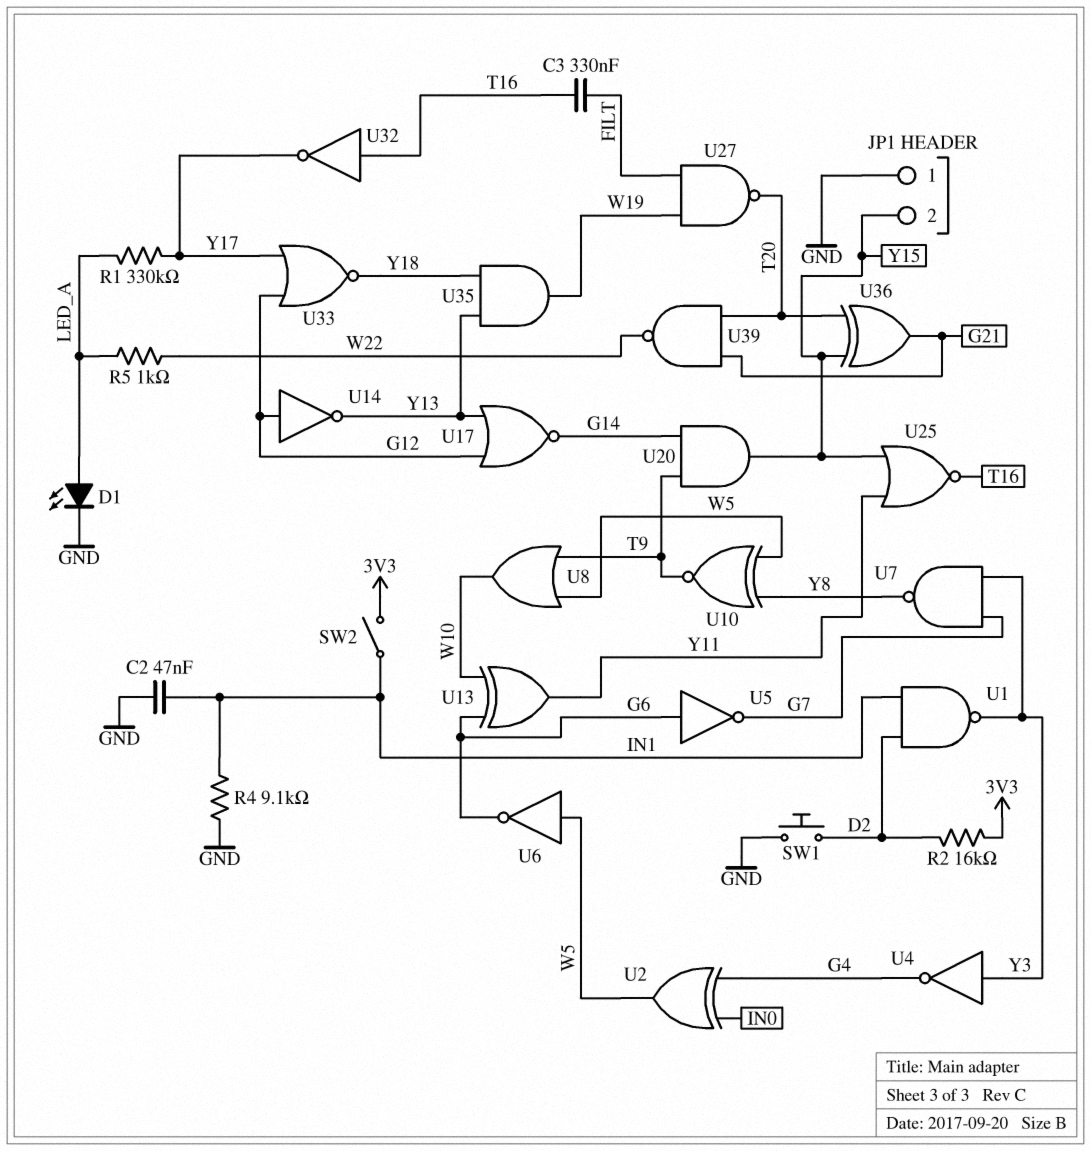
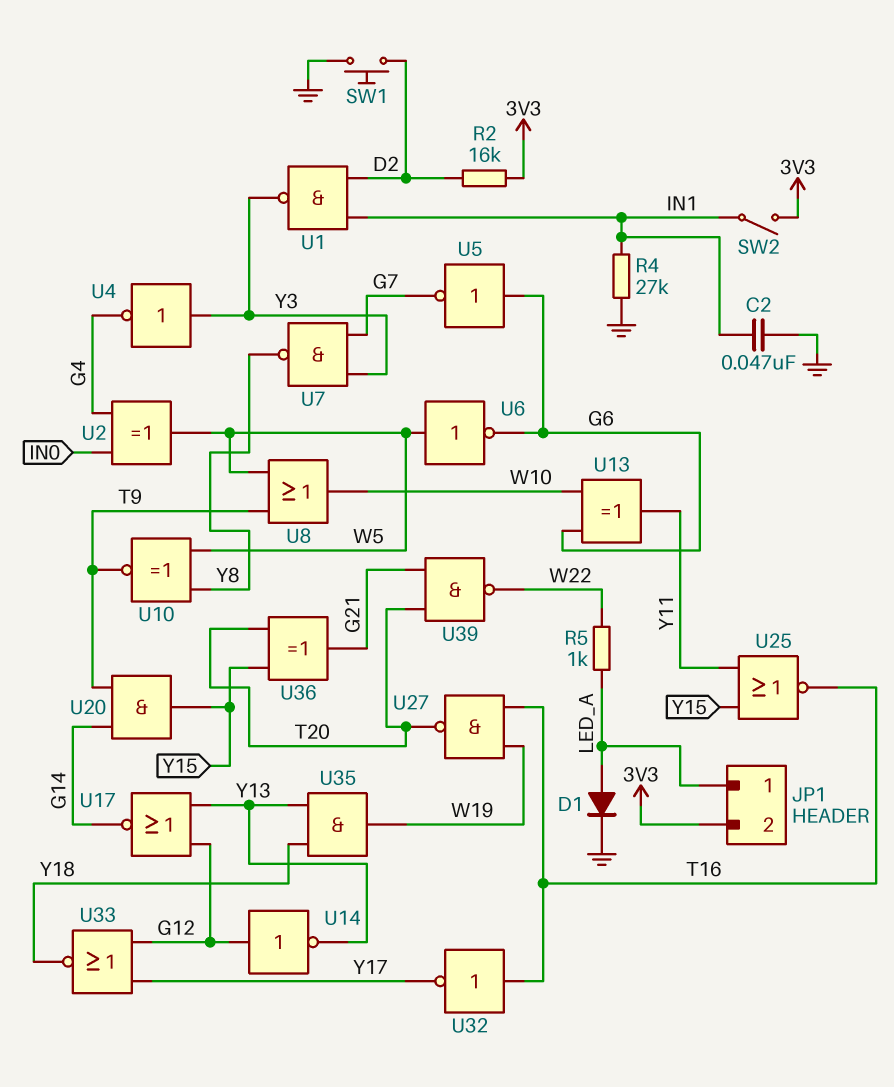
C3: 330nF (FILT, T16) -> none
D1: LED (A LED_A, K GND) -> diode (A LED_A, K GND)
JP1 pin 1: GND -> LED_A
JP1 pin 2: Y15 -> 3V3
R1: 330k (LED_A, Y17) -> none
R4: 9.1k (GND, IN1) -> 27k (GND, IN1)
U27: NAND (in FILT, in W19, out T20) -> NAND (in T16, in W19, out T20)

